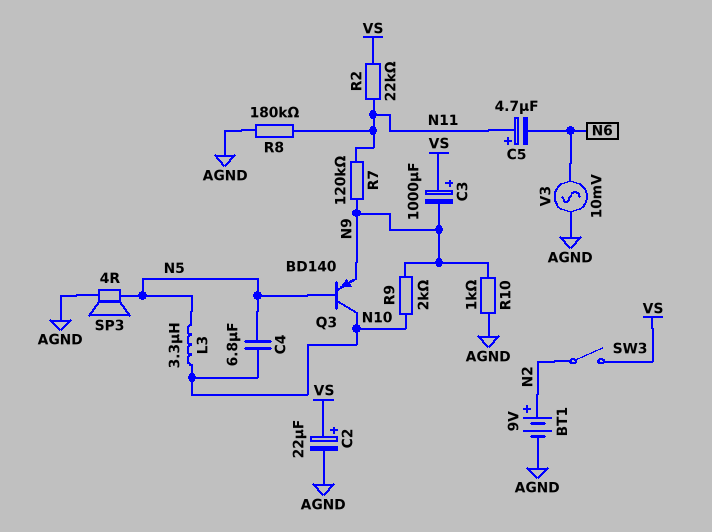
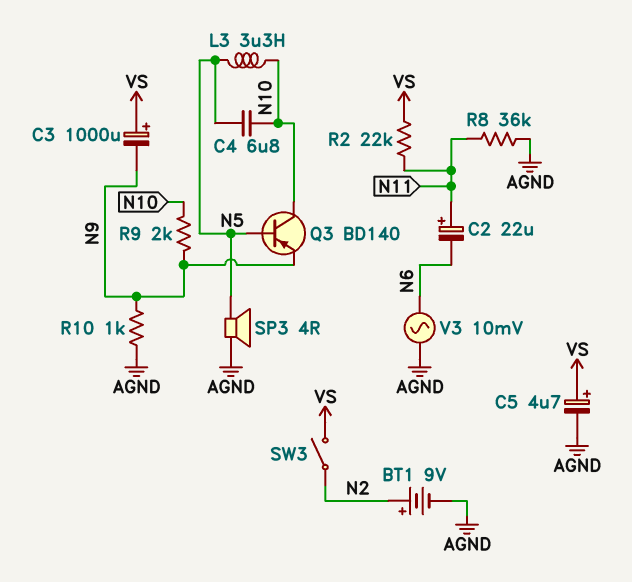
C2: 22uF (plus VS, minus AGND) -> 22uF (plus N11, minus N6)
C5: 4.7uF (plus N11, minus N6) -> 4.7uF (plus VS, minus AGND)
R7: 120k (N9, N11) -> none
R8: 180k (AGND, N11) -> 36k (AGND, N11)

